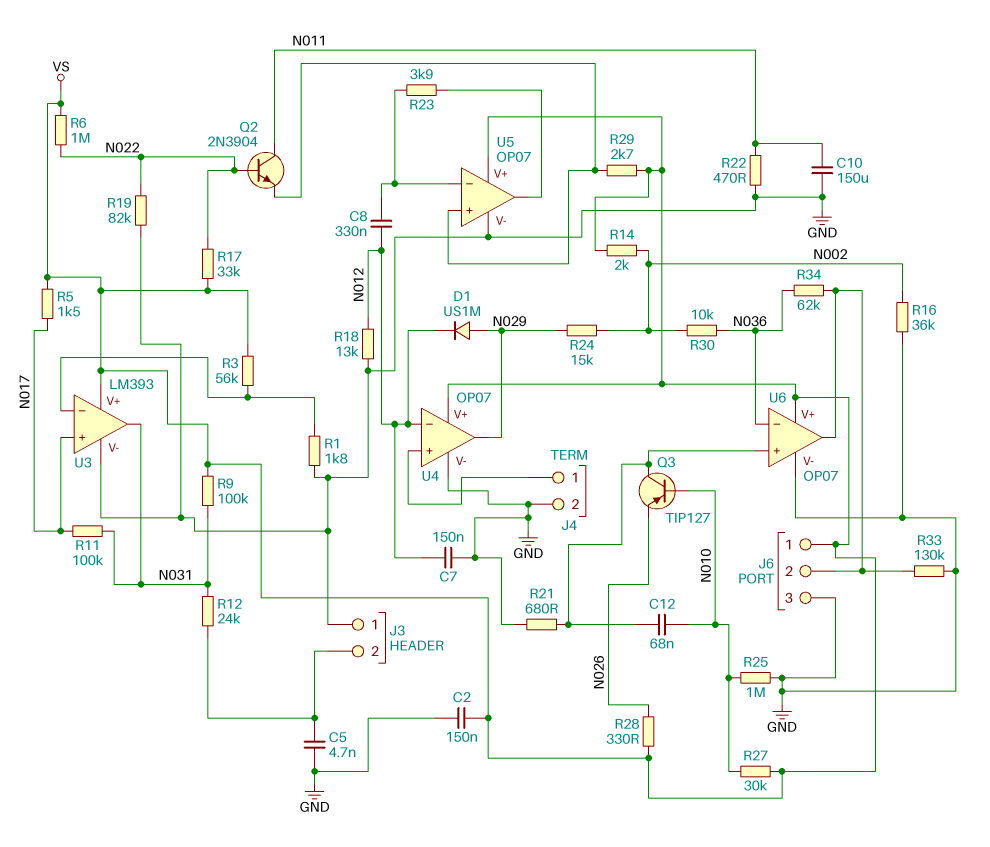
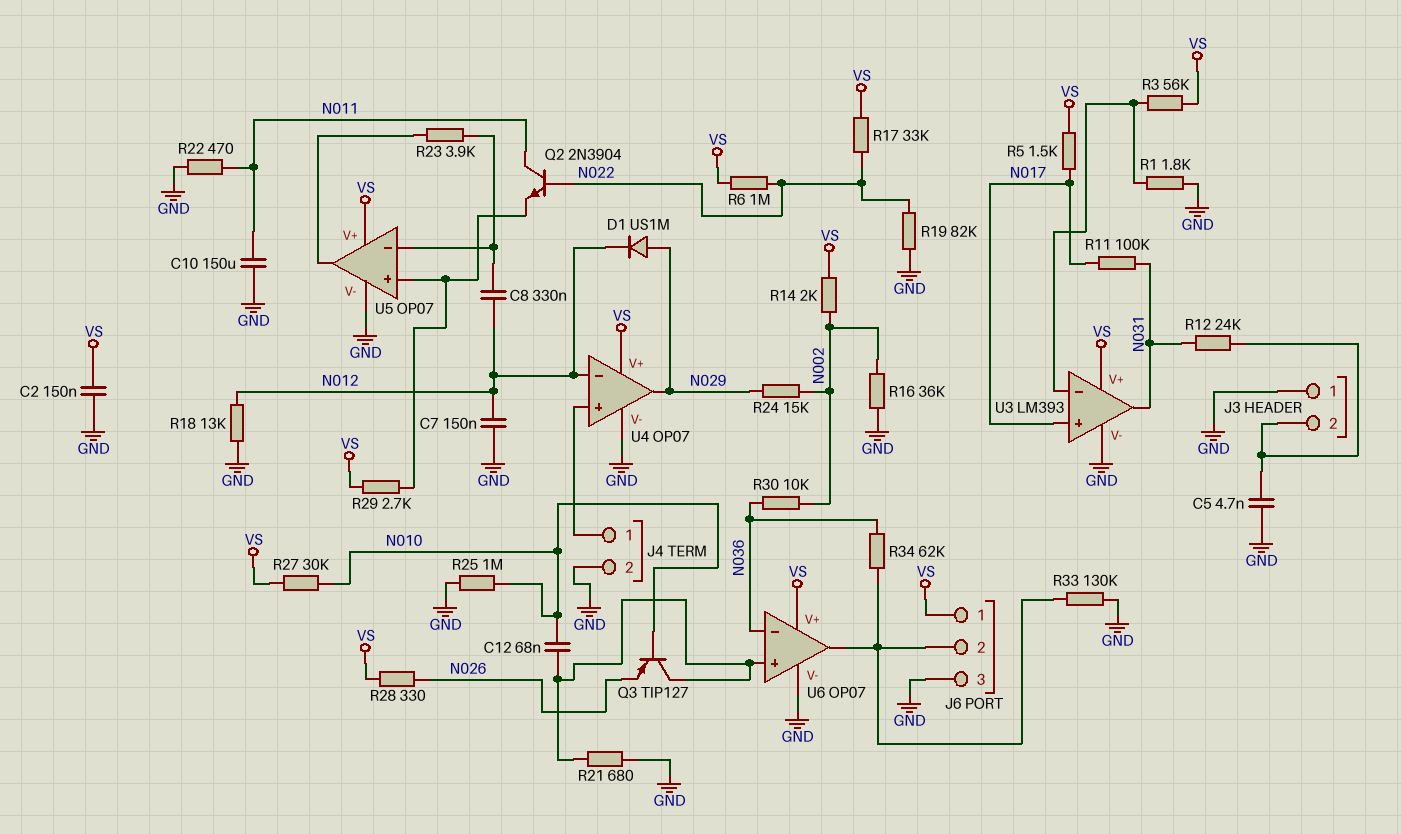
R9: 100k (N031, VS) -> none

